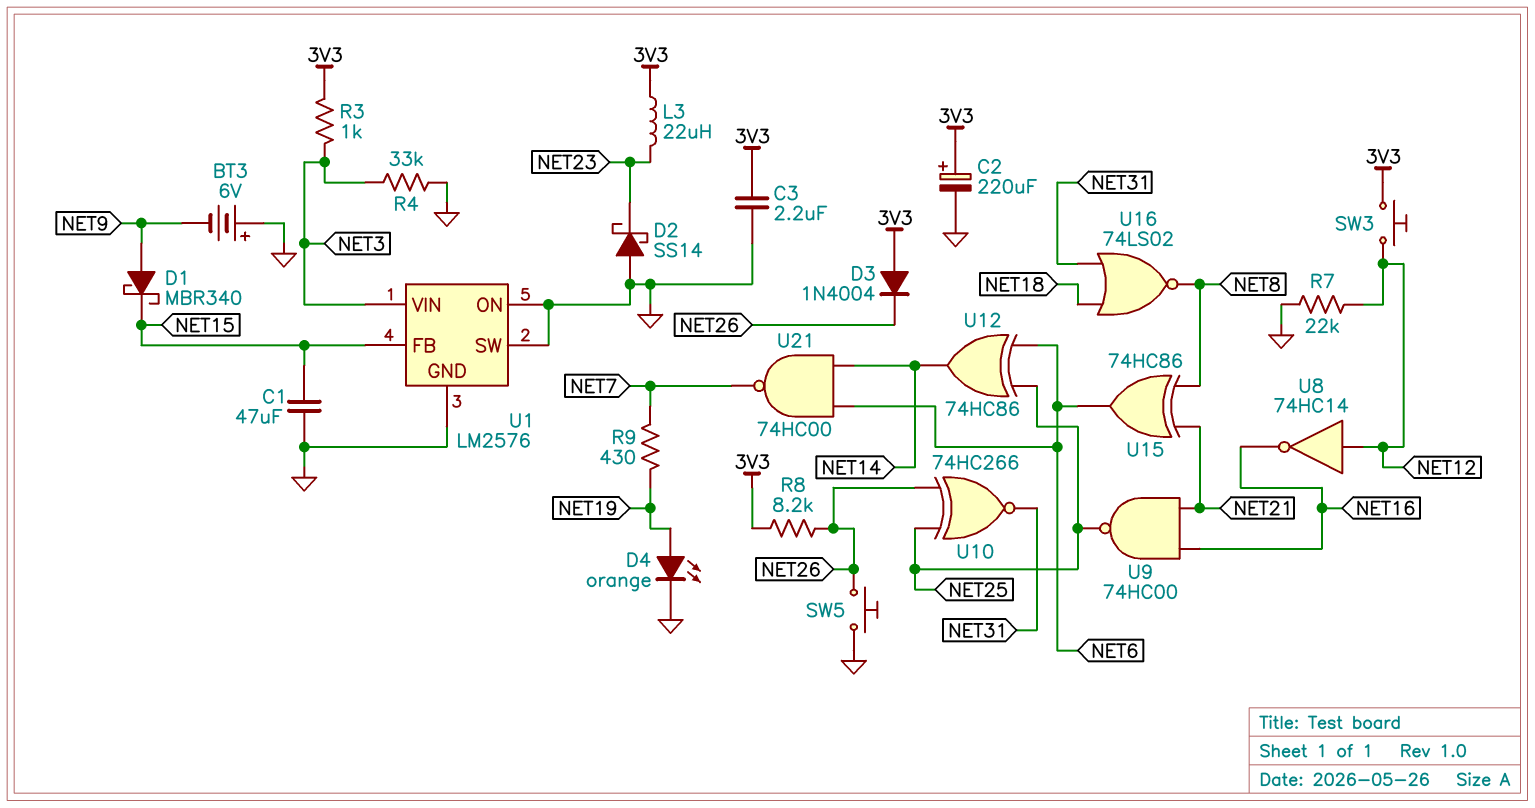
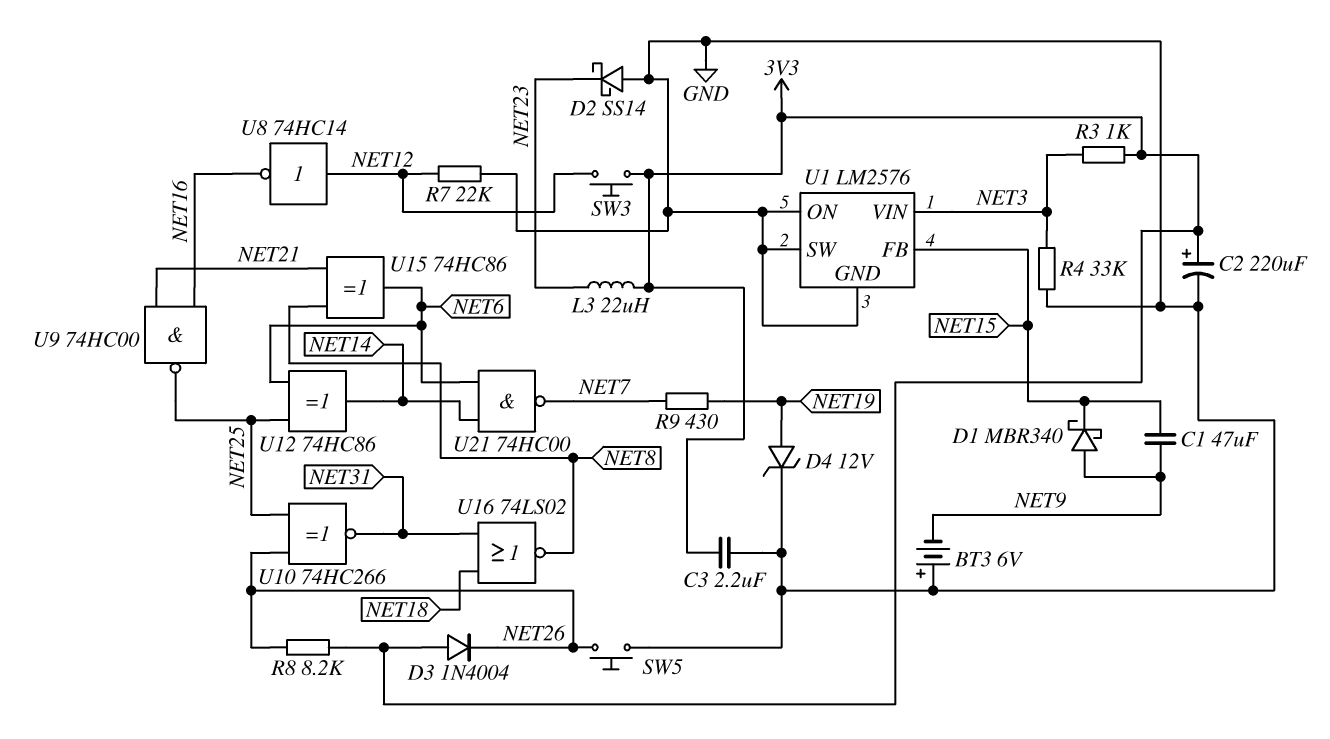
C1: 47uF (GND, NET15) -> 47uF (NET9, NET15)
D4: LED orange (A NET19, K GND) -> zener 12V (A NET19, K GND)

